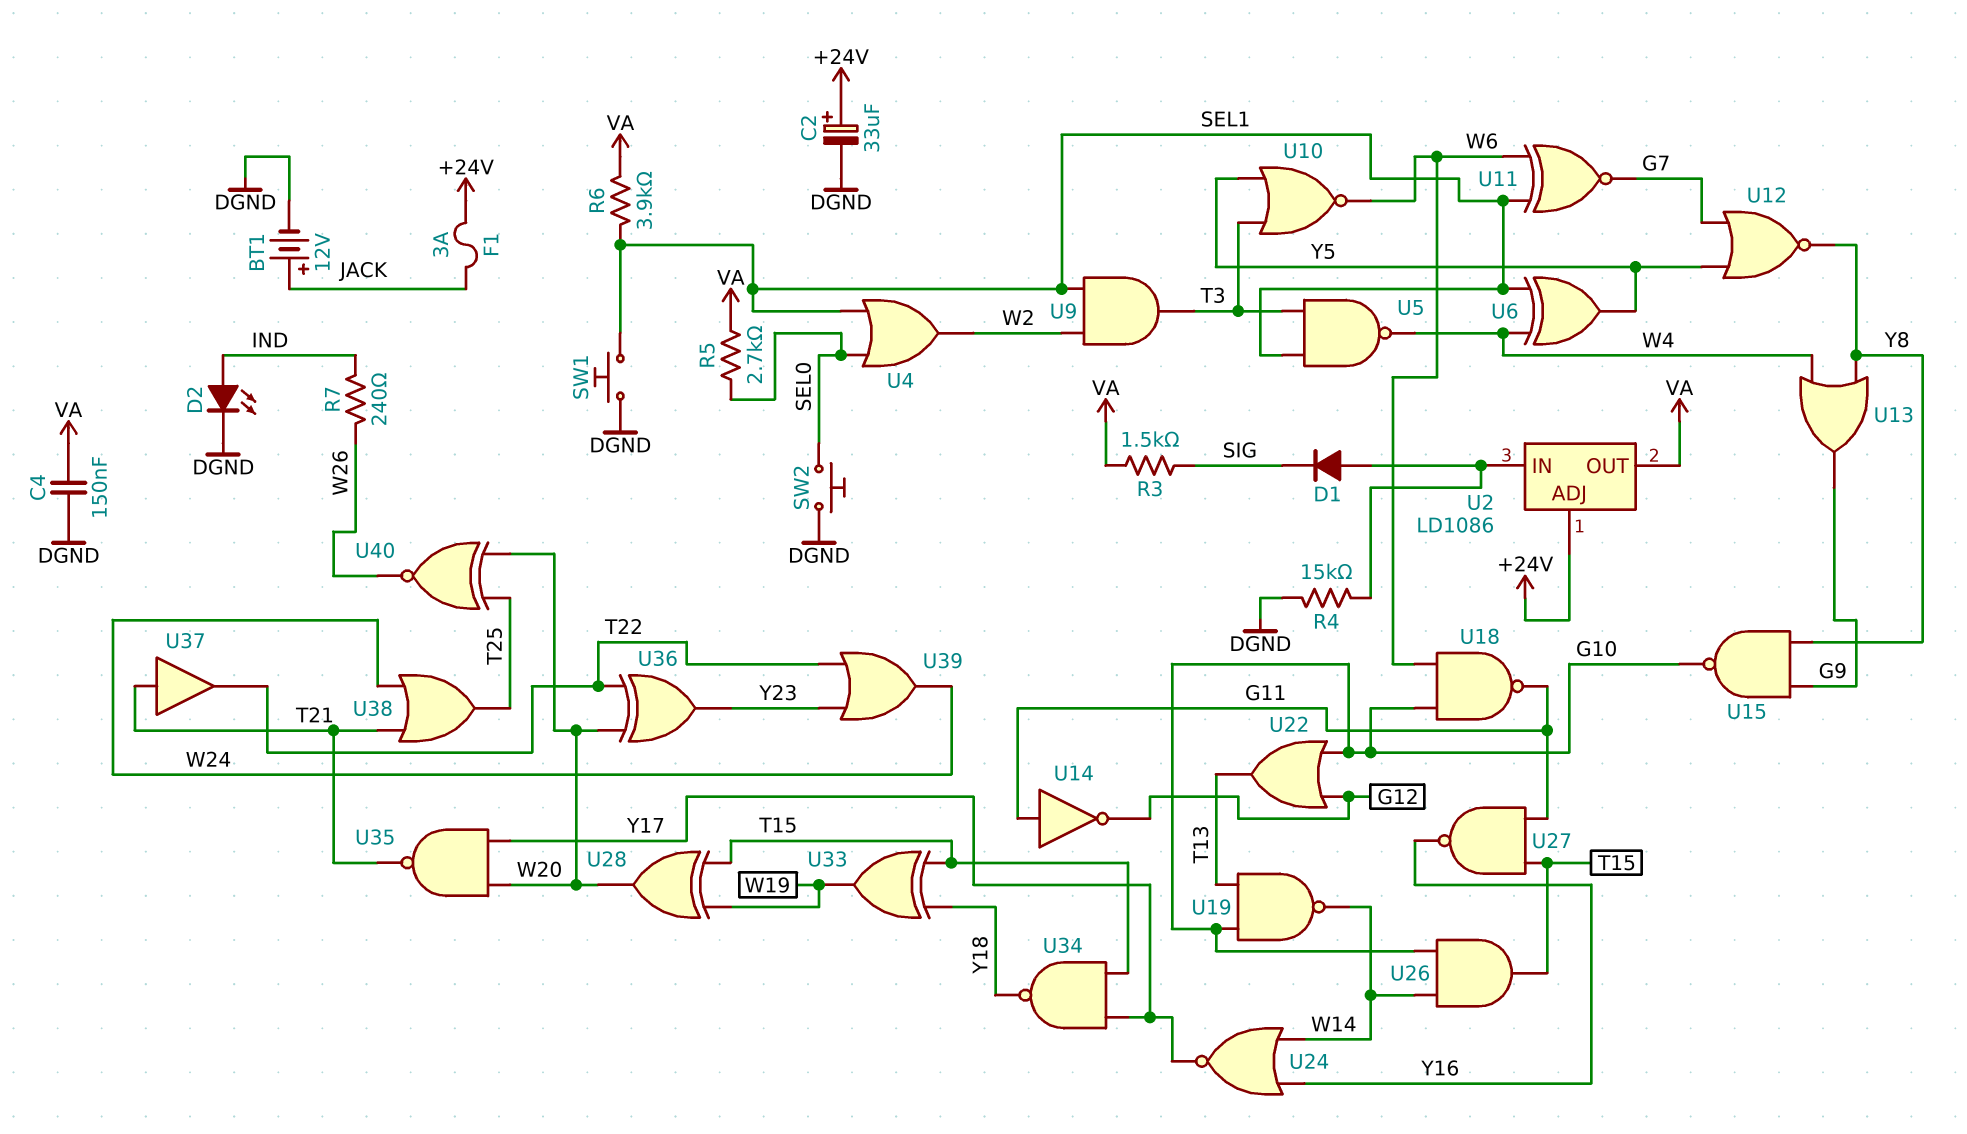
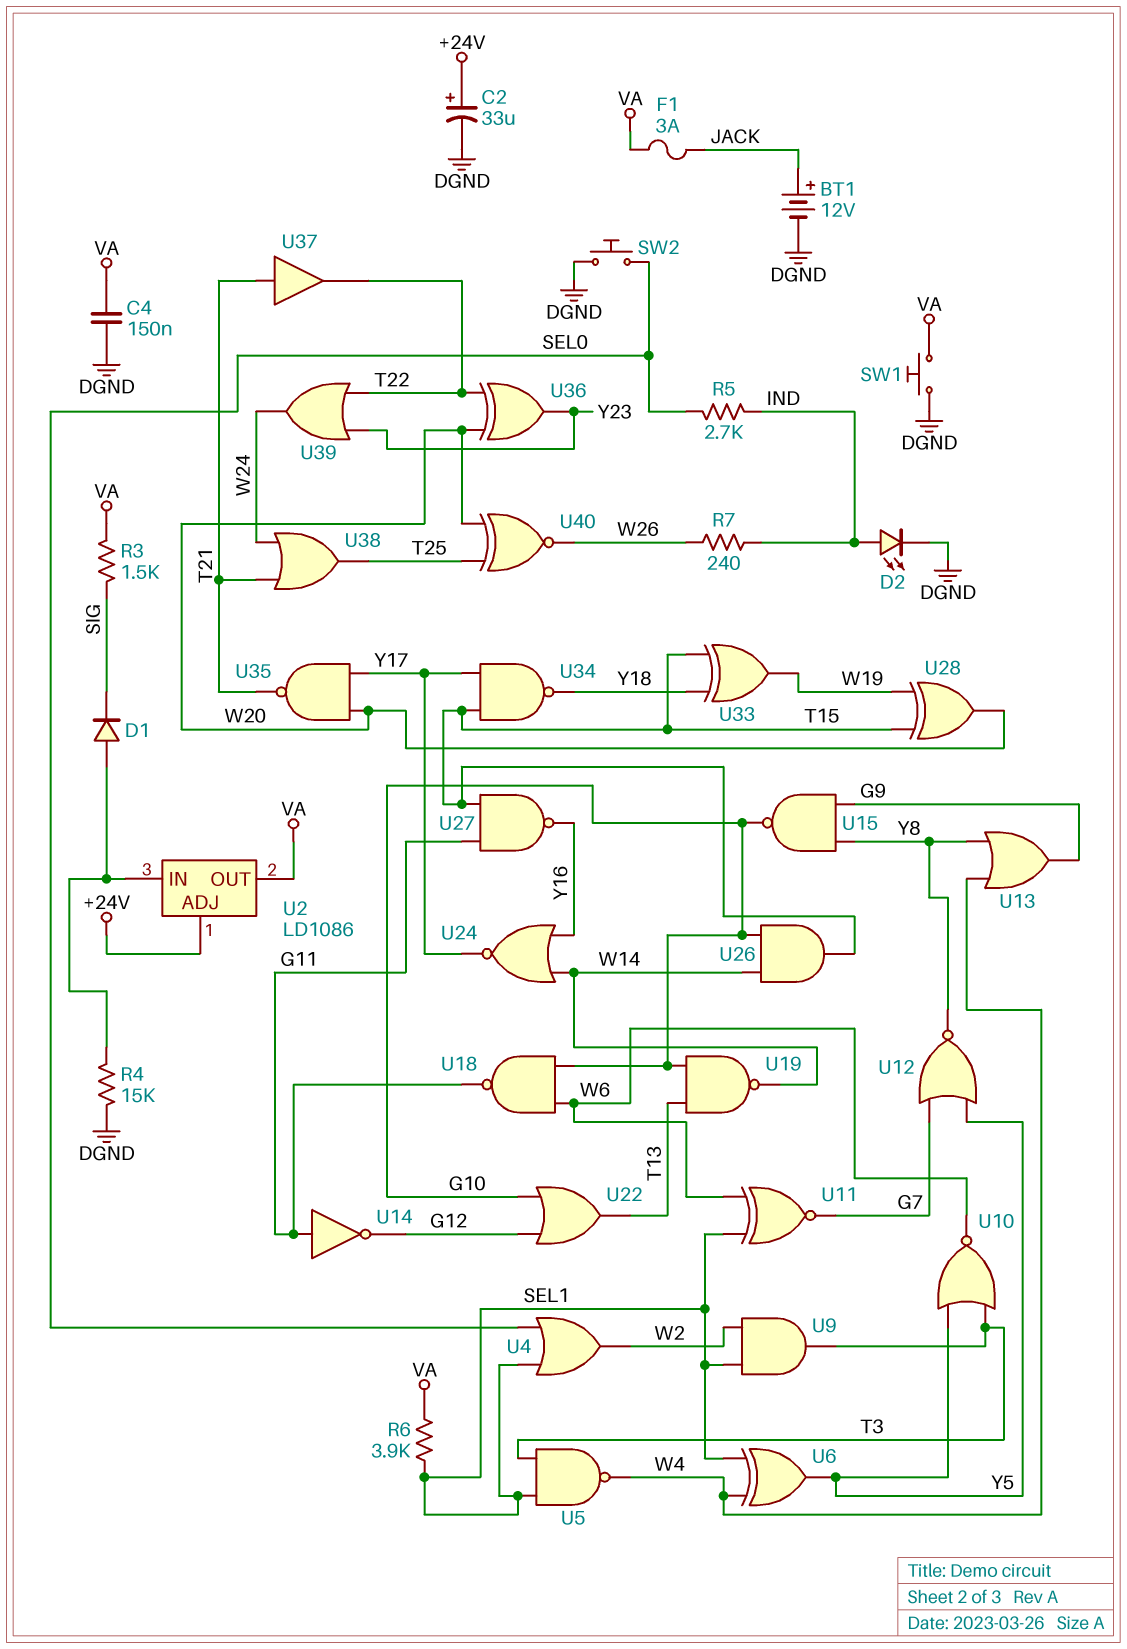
F1: 3A (+24V, JACK) -> 3A (JACK, VA)
R5: 2.7k (SEL0, VA) -> 2.7k (IND, SEL0)
SW1: button (DGND, SEL1) -> button (DGND, VA)

